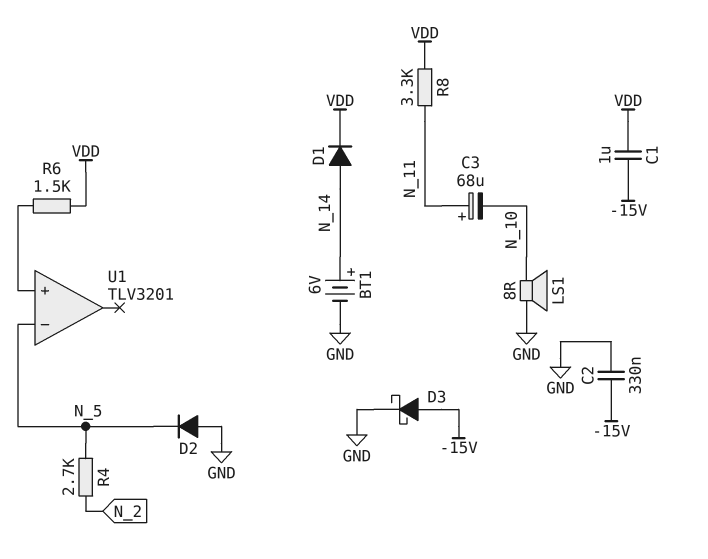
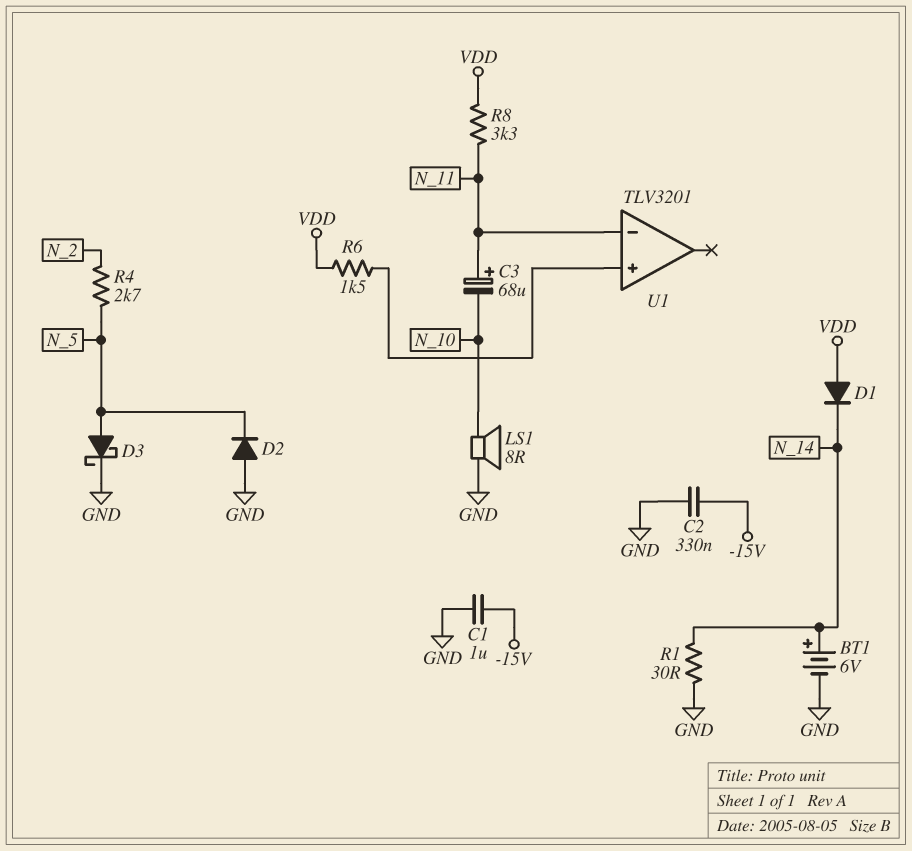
C1: 1uF (-15V, VDD) -> 1uF (-15V, GND)
D1: diode (A N_14, K VDD) -> diode (A VDD, K N_14)
D3: schottky (A -15V, K GND) -> schottky (A N_5, K GND)
R1: none -> 30 (GND, N_14)
U1 pin in-: N_5 -> N_11

